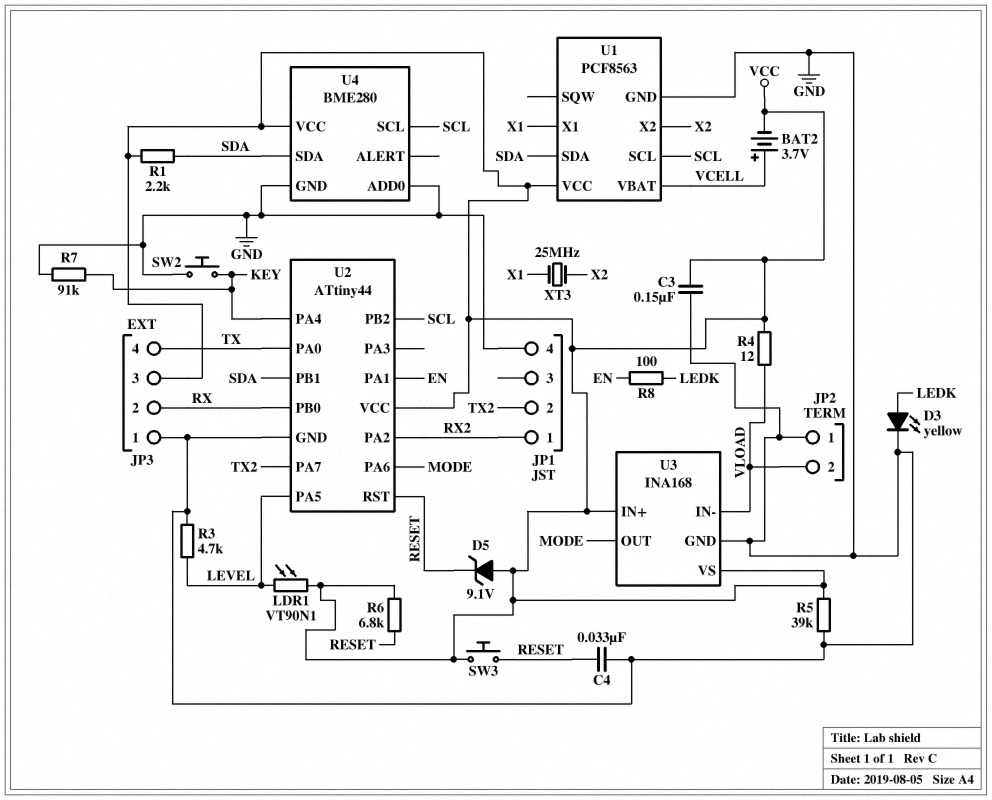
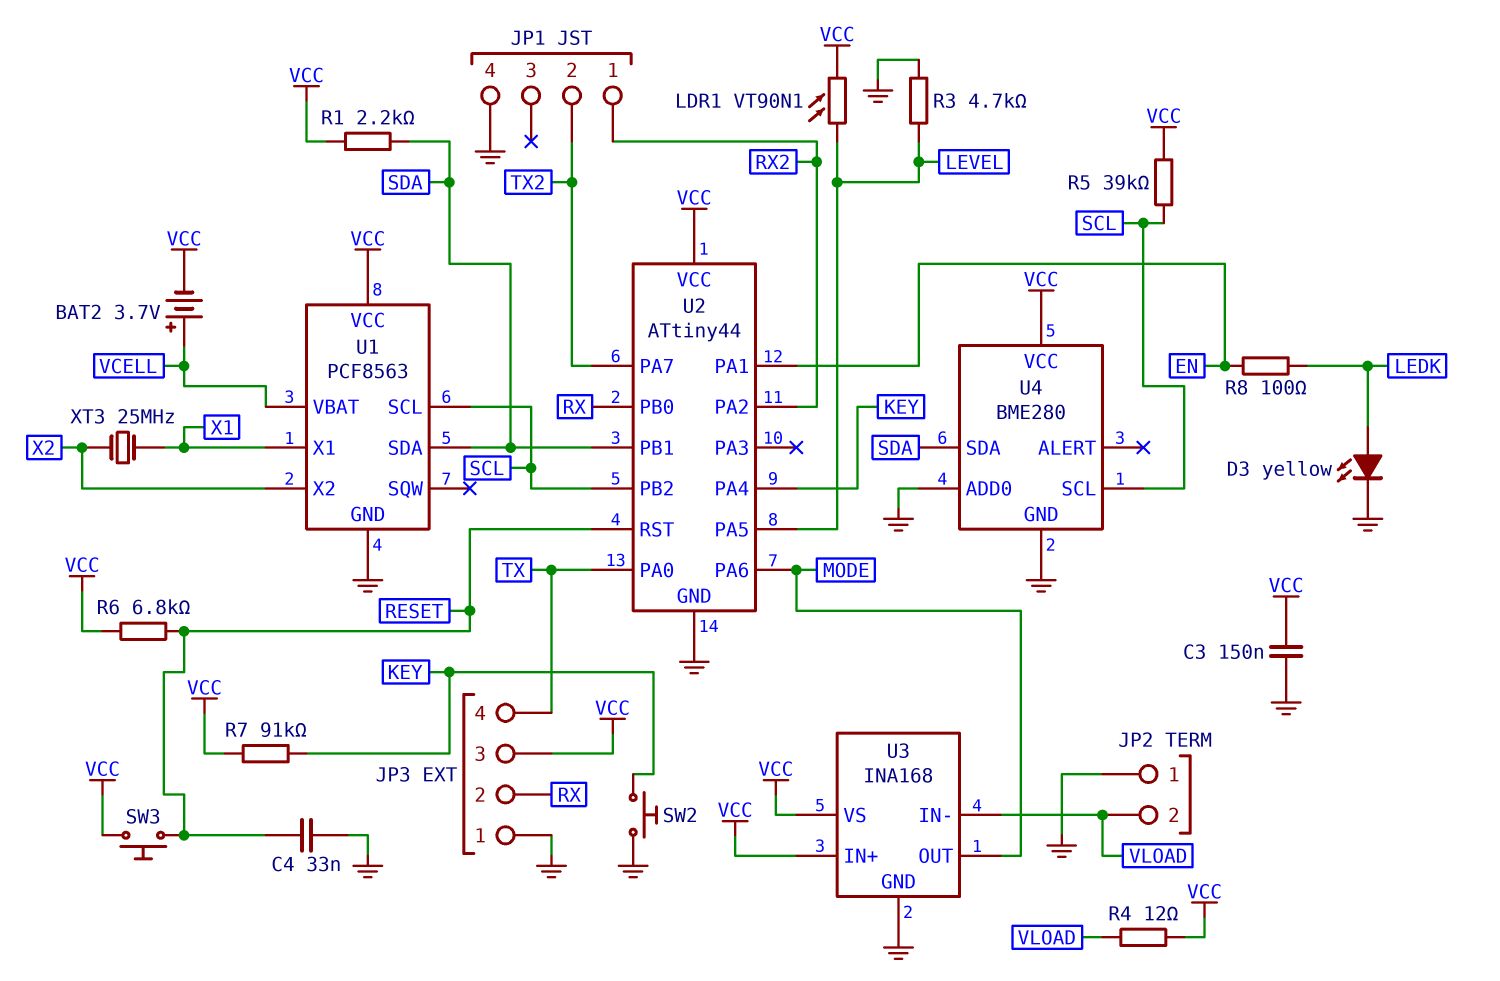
D5: zener 9.1V (A VCC, K RESET) -> none
R5: 39k (GND, VCC) -> 39k (SCL, VCC)
R7: 91k (GND, KEY) -> 91k (KEY, VCC)

